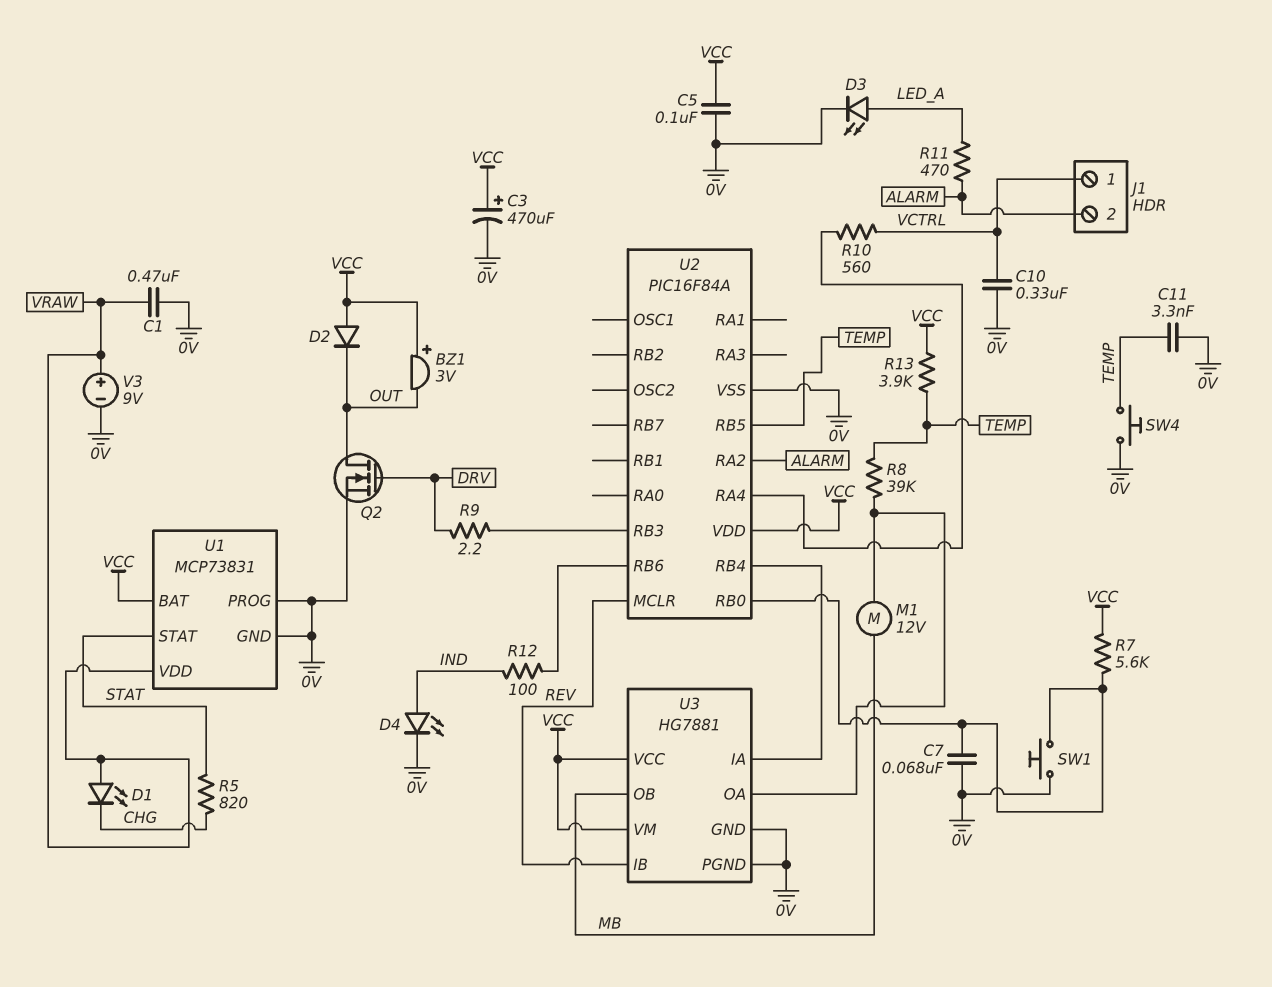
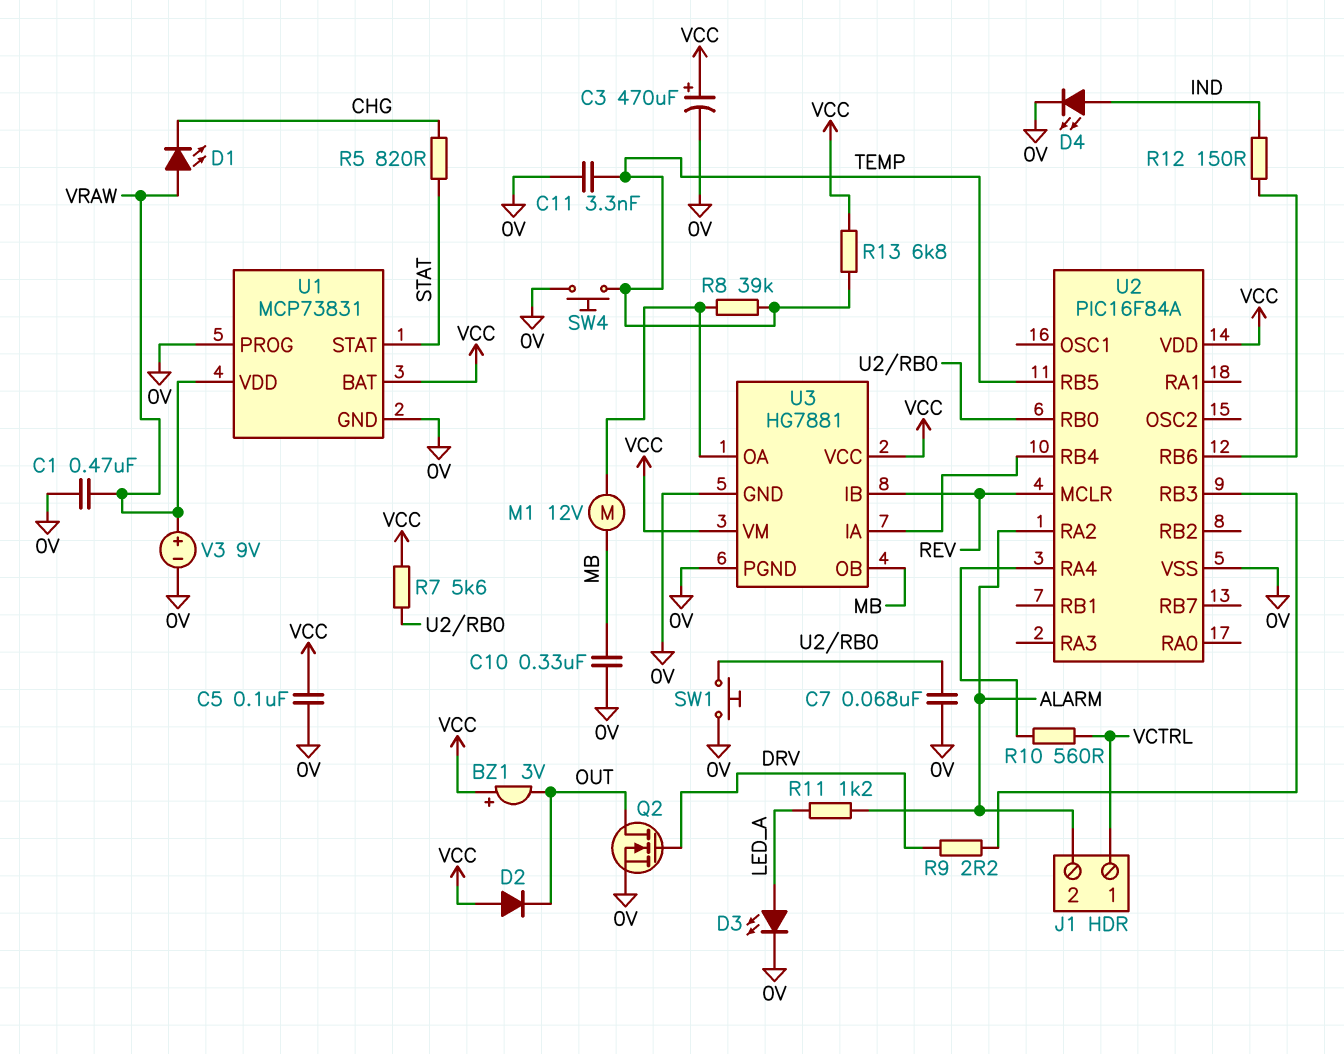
C10: 330nF (0V, VCTRL) -> 330nF (0V, MB)
R11: 470 (ALARM, LED_A) -> 1.2k (ALARM, LED_A)
R12: 100 (IND, U2/RB6) -> 150 (IND, U2/RB6)
R13: 3.9k (TEMP, VCC) -> 6.8k (TEMP, VCC)

